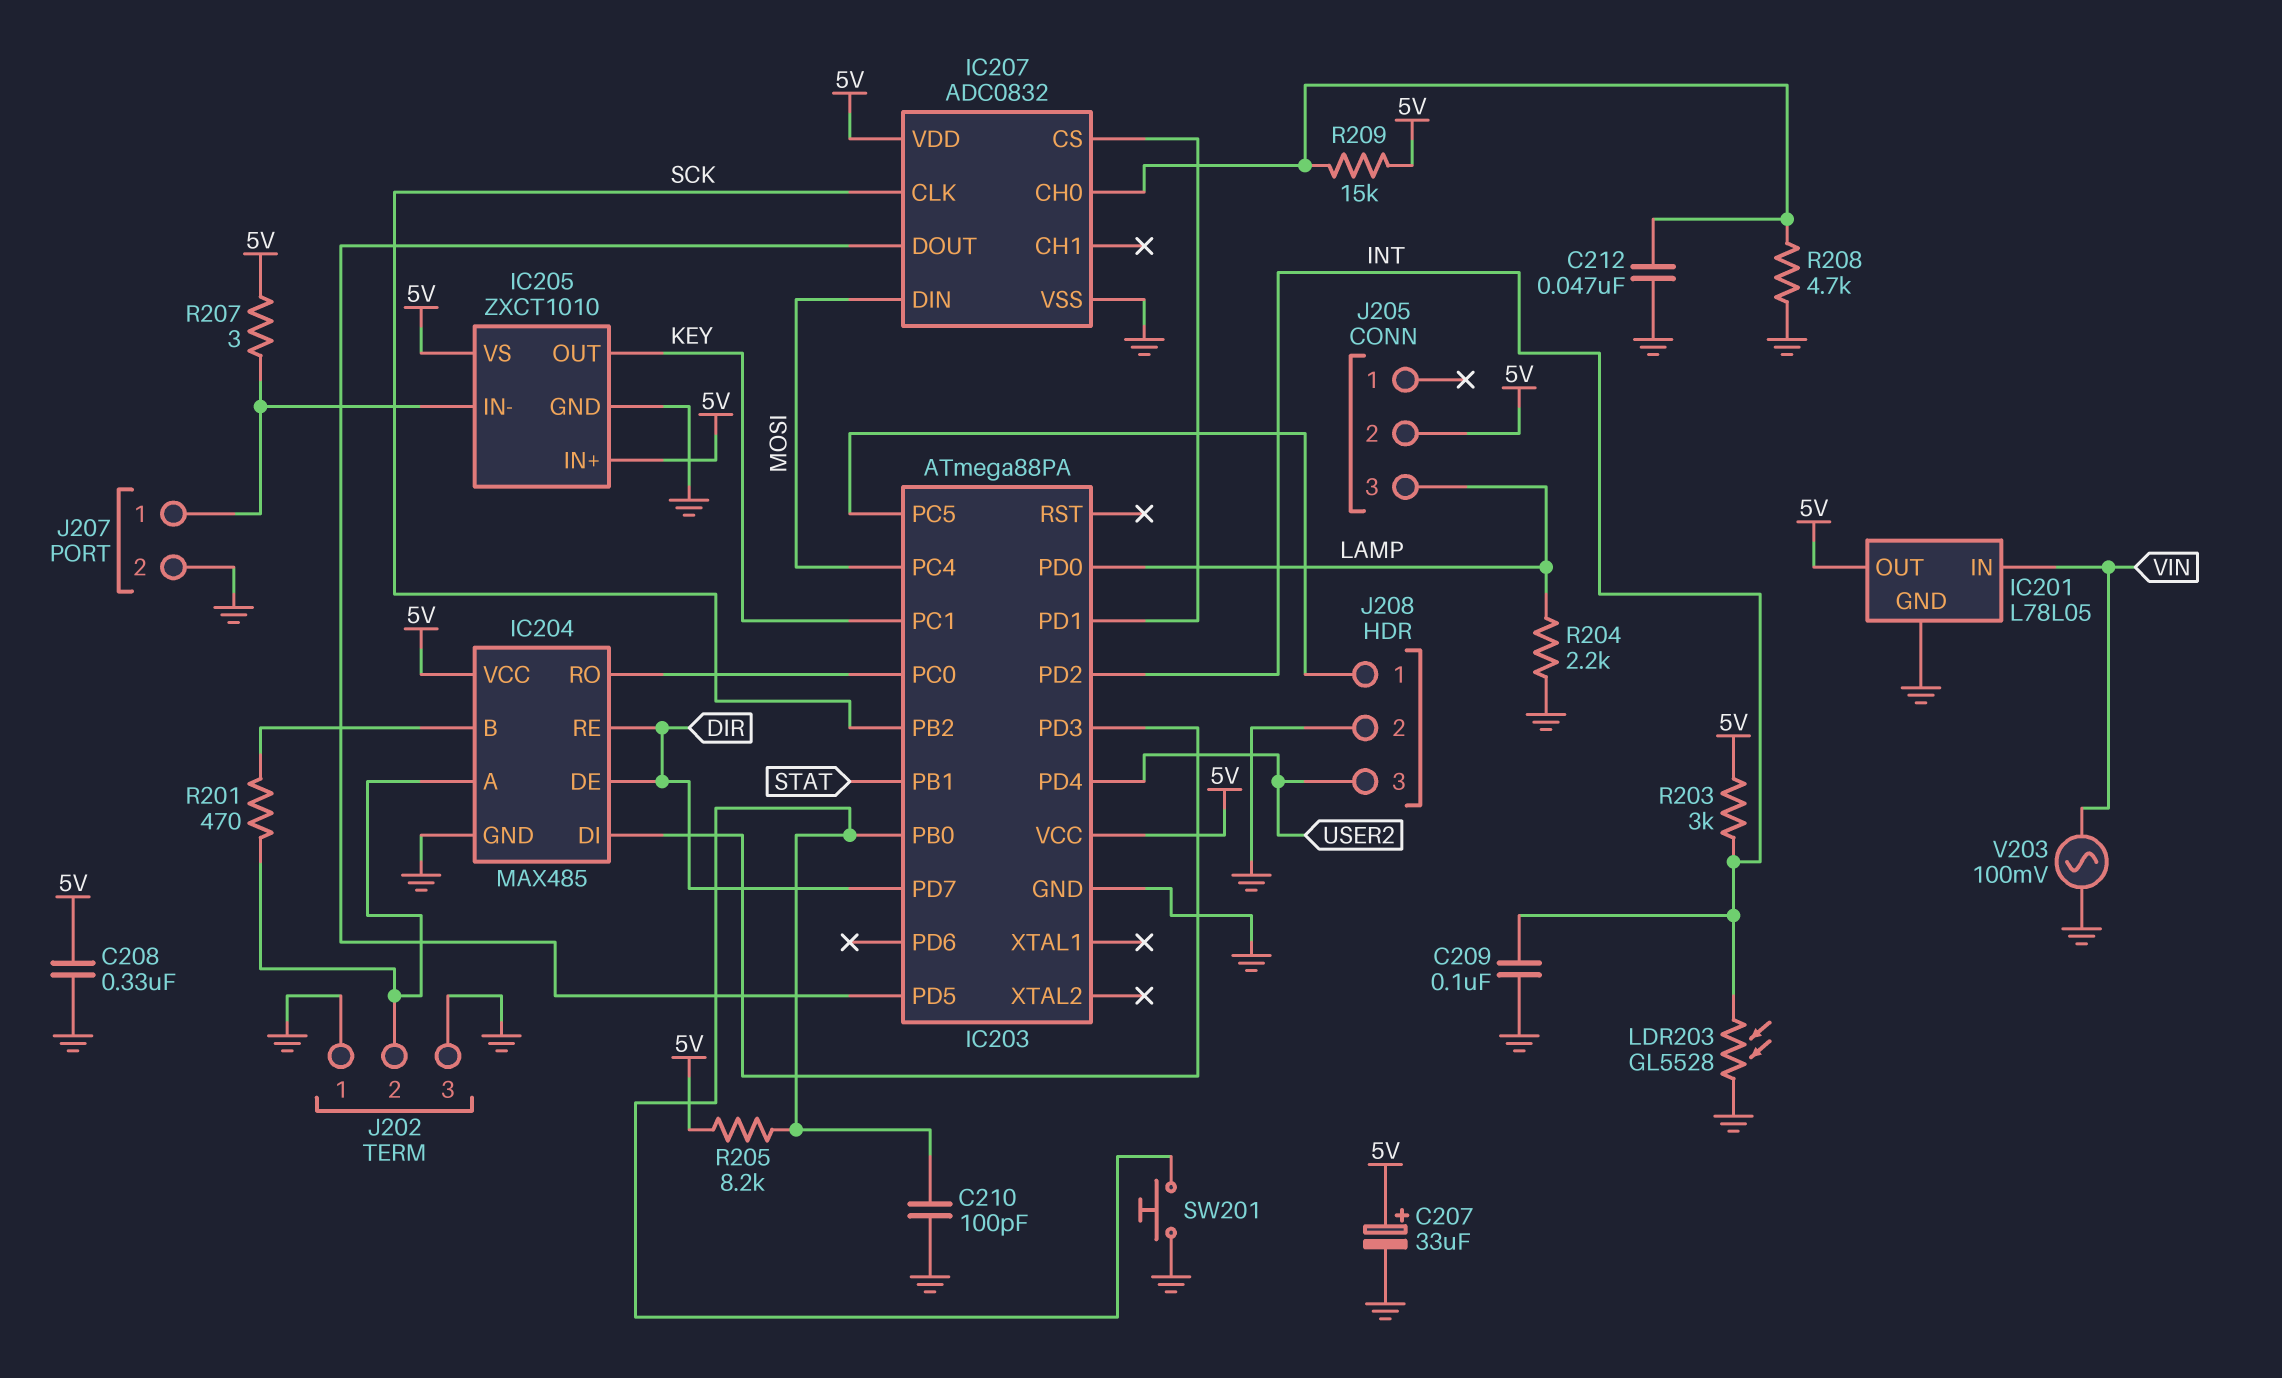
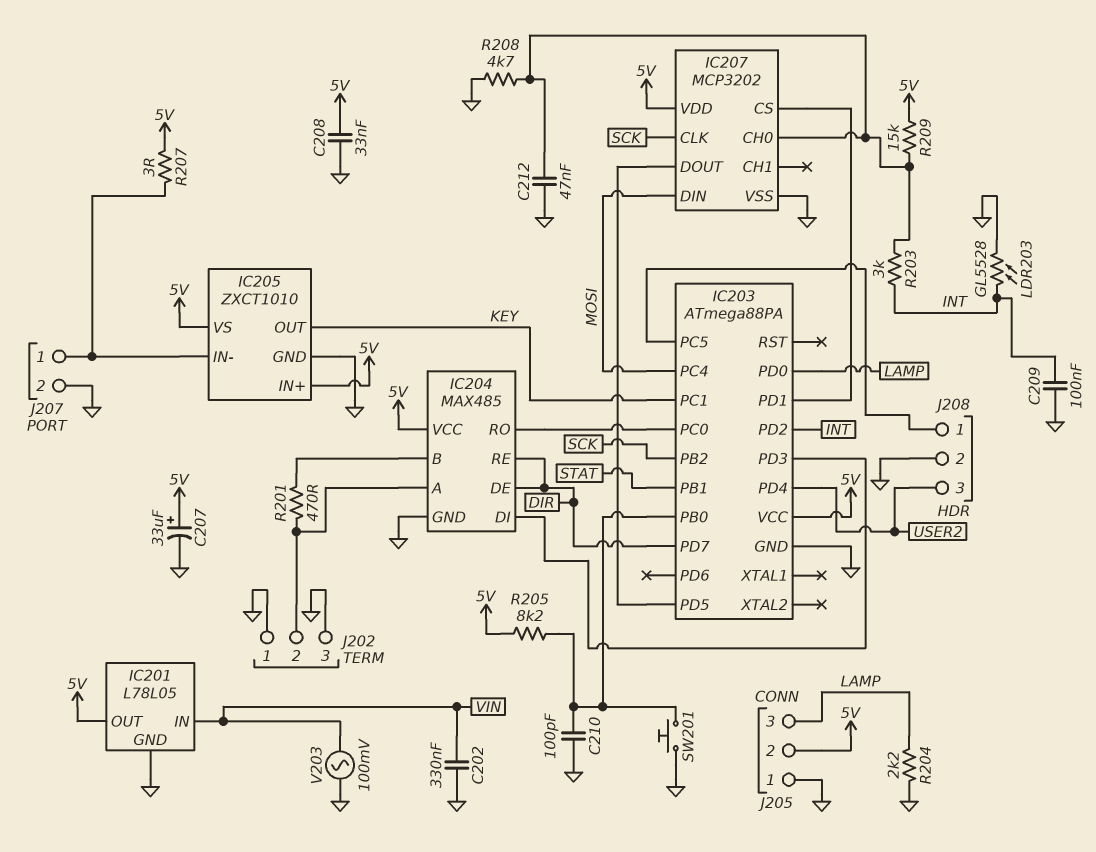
C202: none -> 330nF (GND, VIN)
C208: 330nF (5V, GND) -> 33nF (5V, GND)
IC207: ADC0832 -> MCP3202
J205 pin 1: none -> GND
R203: 3k (5V, INT) -> 3k (IC207/CH0, INT)

